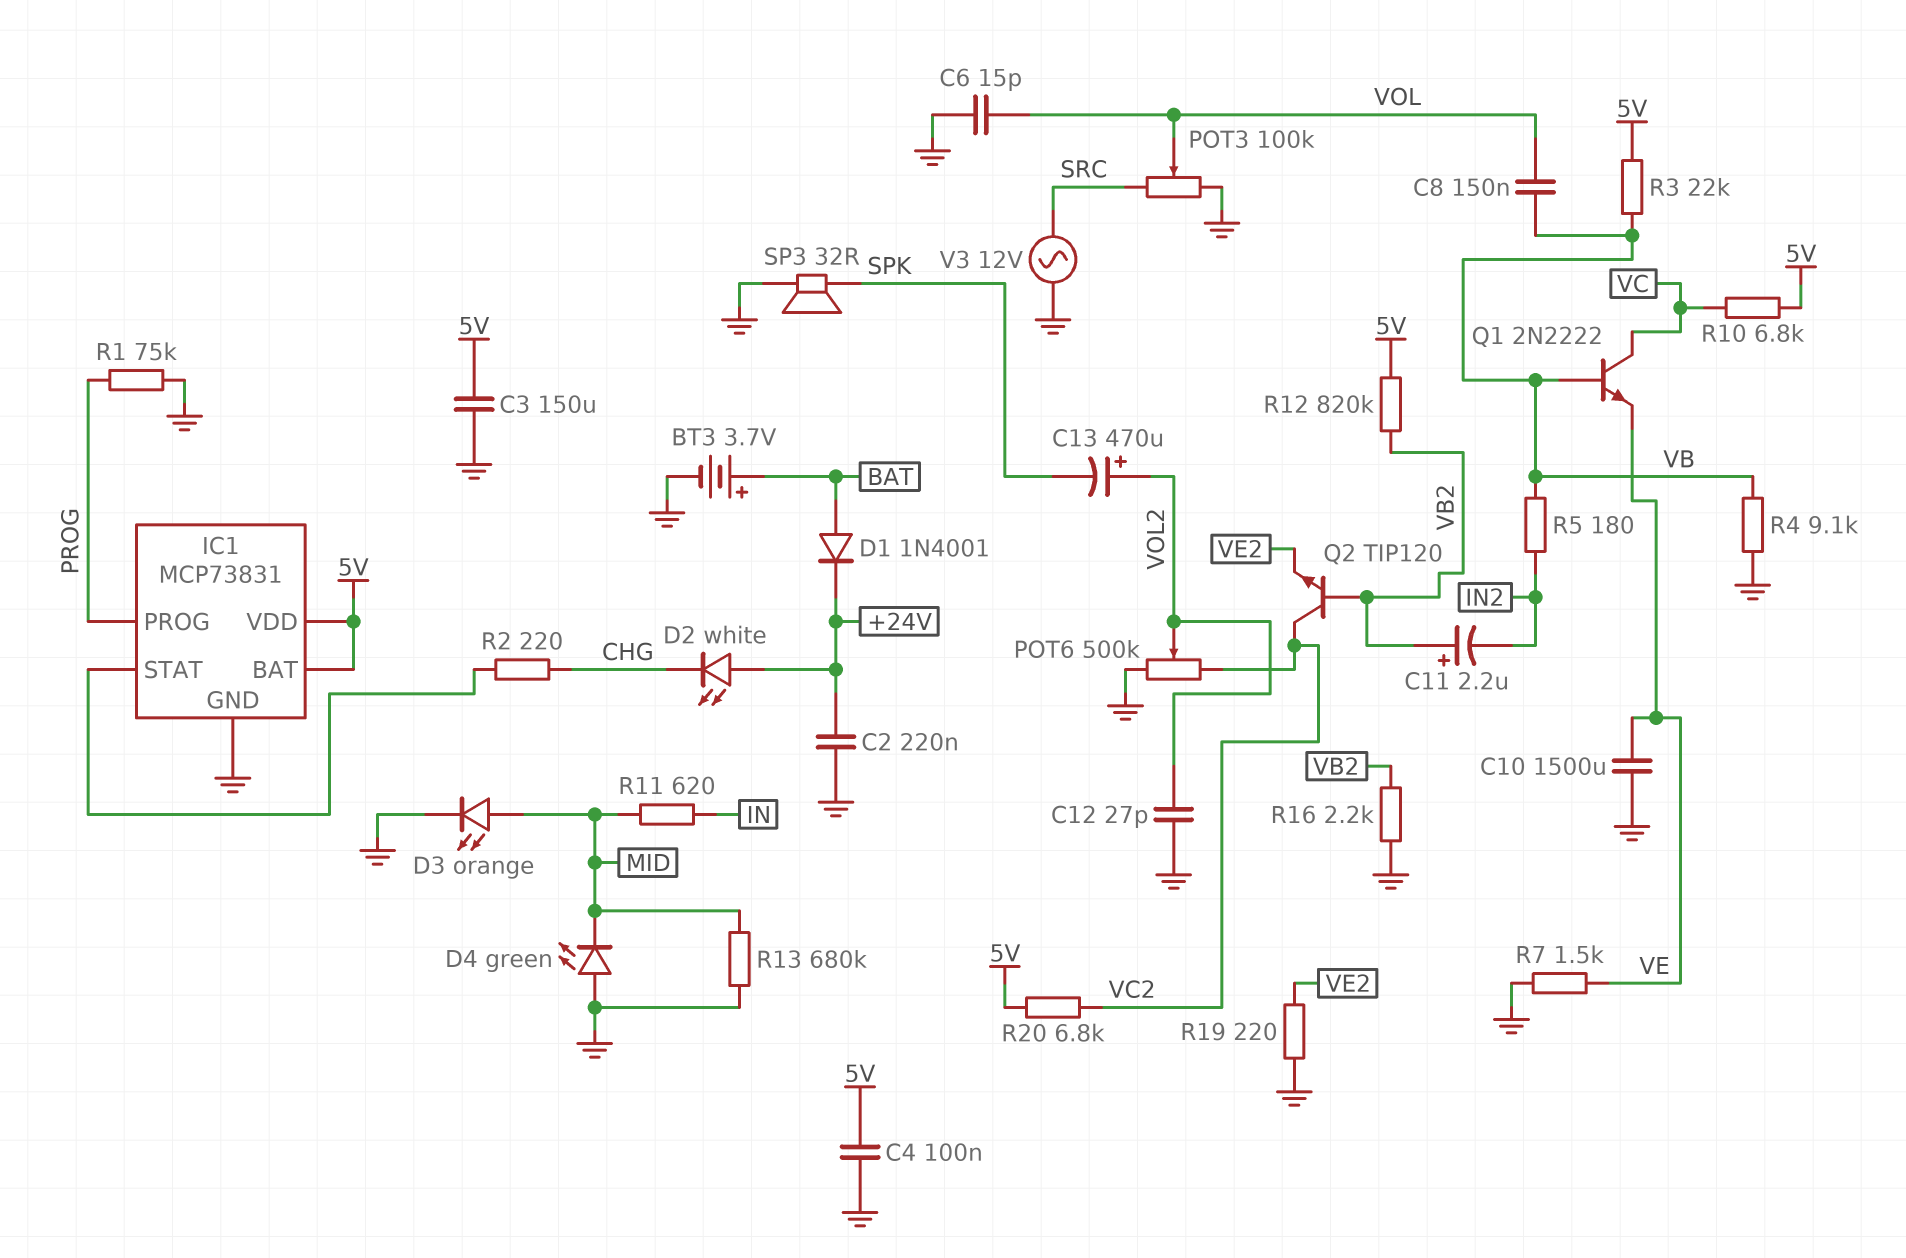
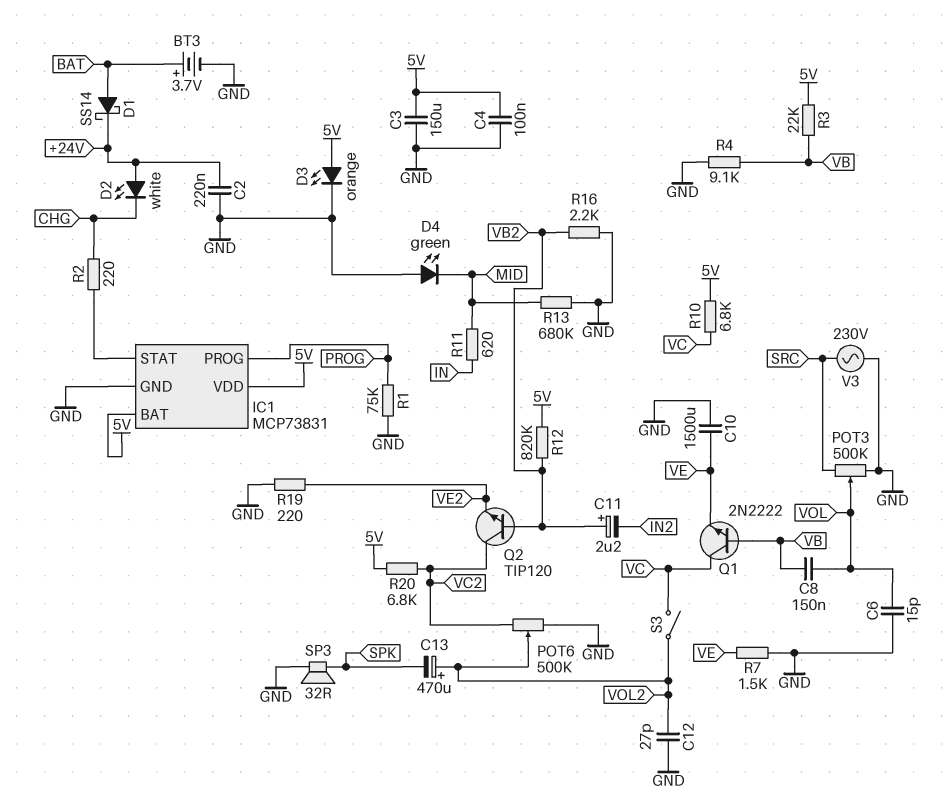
D1: diode 1N4001 (A BAT, K +24V) -> schottky SS14 (A BAT, K +24V)
D3: LED orange (A MID, K GND) -> LED orange (A 5V, K GND)
POT3: 100k (GND, SRC, wiper VOL) -> 500k (GND, SRC, wiper VOL)
R5: 180 (IN2, VB) -> none
S3: none -> switch (VC, VOL2)
V3: AC 12V (GND, SRC) -> AC 230V (GND, SRC)

